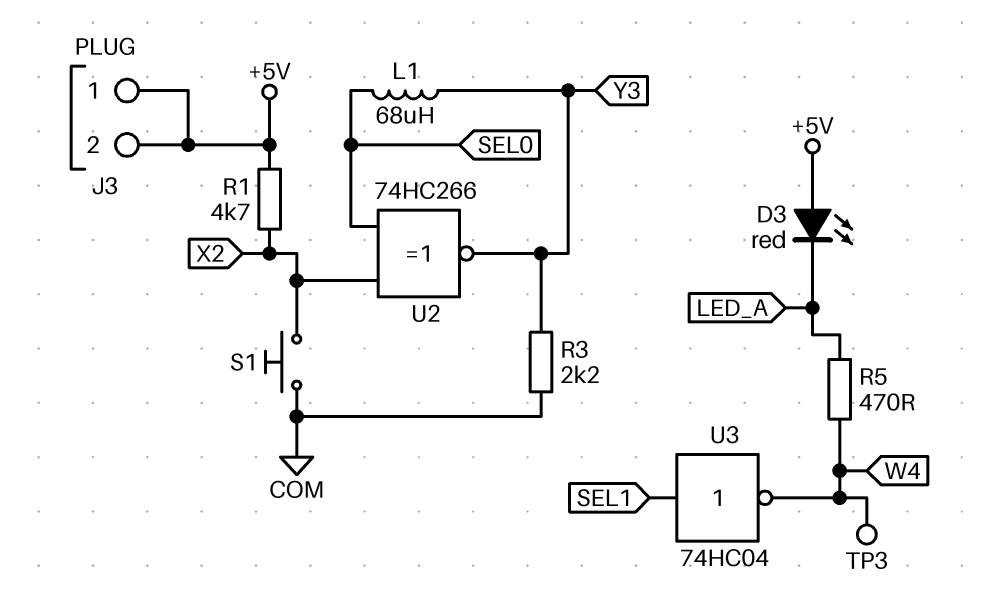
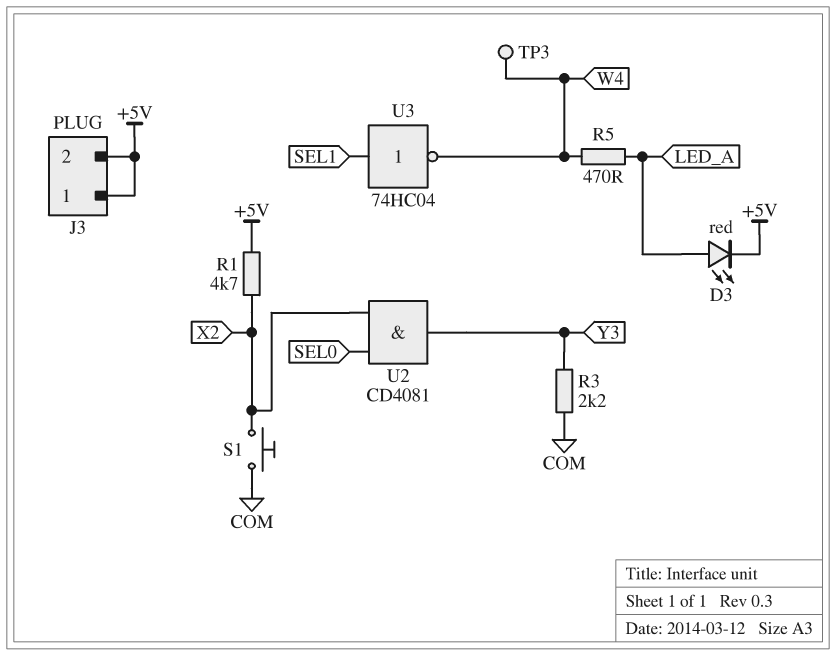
D3: LED red (A +5V, K LED_A) -> LED red (A LED_A, K +5V)
L1: 68uH (SEL0, Y3) -> none
U2: XNOR 74HC266 (in SEL0, in X2, out Y3) -> AND CD4081 (in SEL0, in X2, out Y3)

